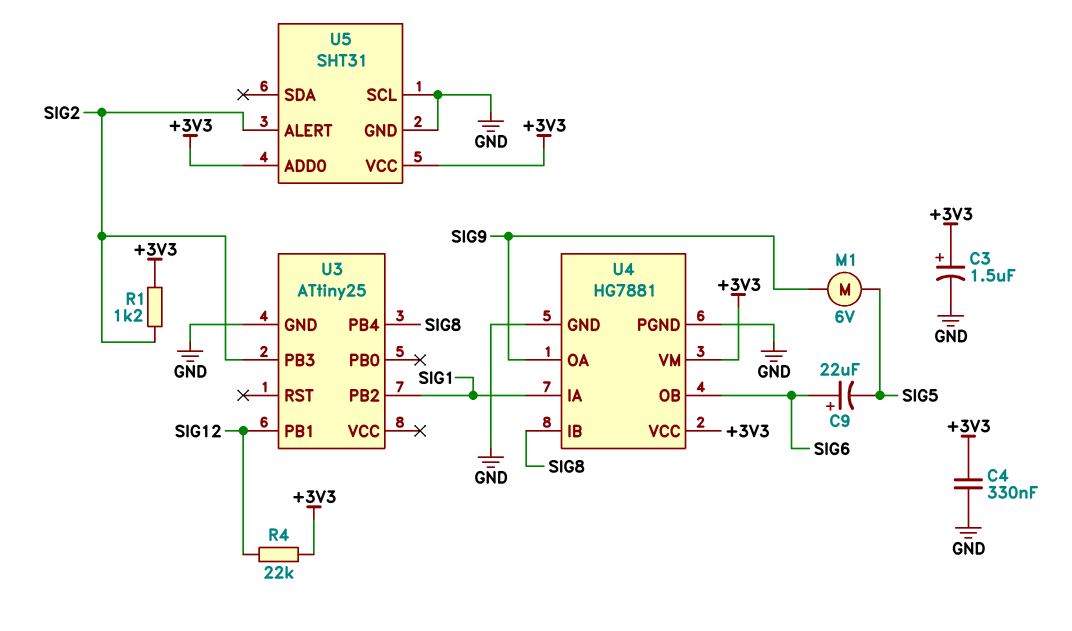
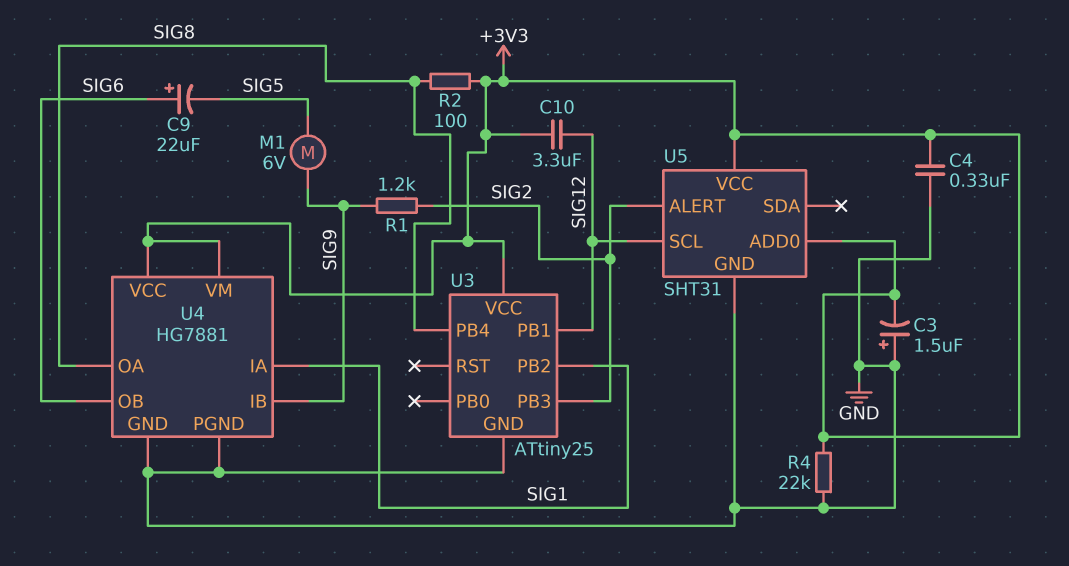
C3: 1.5uF (plus +3V3, minus GND) -> 1.5uF (plus GND, minus +3V3)
C10: none -> 3.3uF (+3V3, SIG12)
R1: 1.2k (+3V3, SIG2) -> 1.2k (SIG2, SIG9)
R2: none -> 100 (+3V3, SIG8)
R4: 22k (+3V3, SIG12) -> 22k (+3V3, GND)
U3 pin VCC: none -> +3V3
U4 pin IB: SIG8 -> SIG9
U4 pin OA: SIG9 -> SIG8
U5 pin SCL: GND -> SIG12

